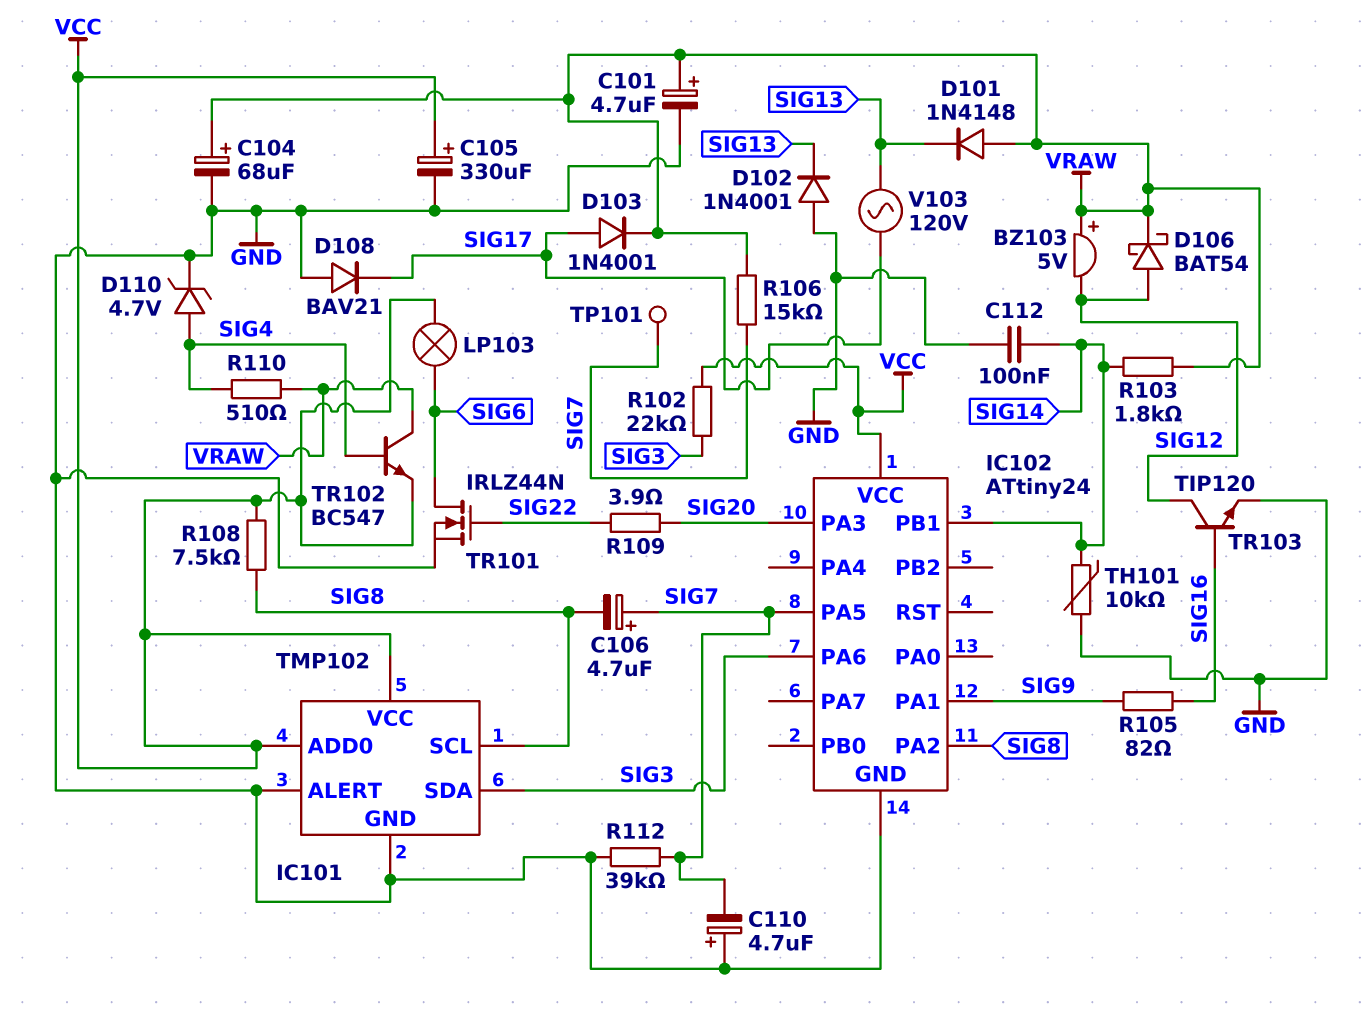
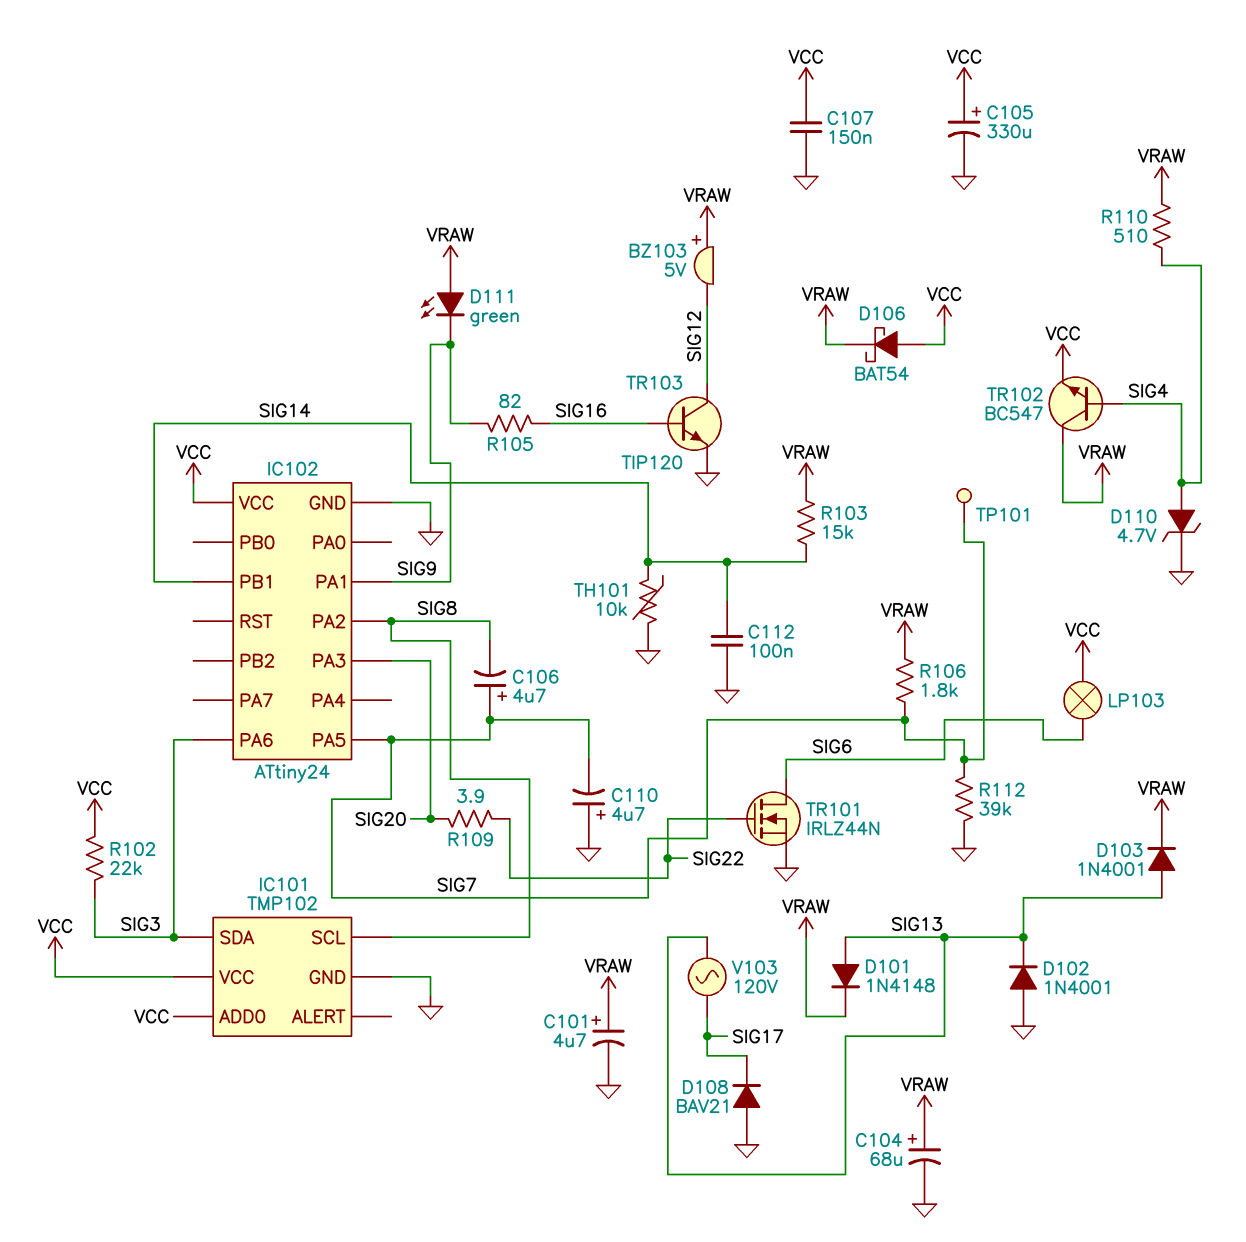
C107: none -> 150nF (GND, VCC)
D101: diode 1N4148 (A VRAW, K SIG13) -> diode 1N4148 (A SIG13, K VRAW)
D103: diode 1N4001 (A SIG17, K VRAW) -> diode 1N4001 (A SIG13, K VRAW)
D106: schottky BAT54 (A SIG12, K VRAW) -> schottky BAT54 (A VCC, K VRAW)
D111: none -> LED green (A VRAW, K SIG9)
IC101 pin ALERT: GND -> none
R103: 1.8k (SIG14, VRAW) -> 15k (SIG14, VRAW)
R106: 15k (SIG7, VRAW) -> 1.8k (SIG7, VRAW)
R108: 7.5k (SIG8, VCC) -> none

